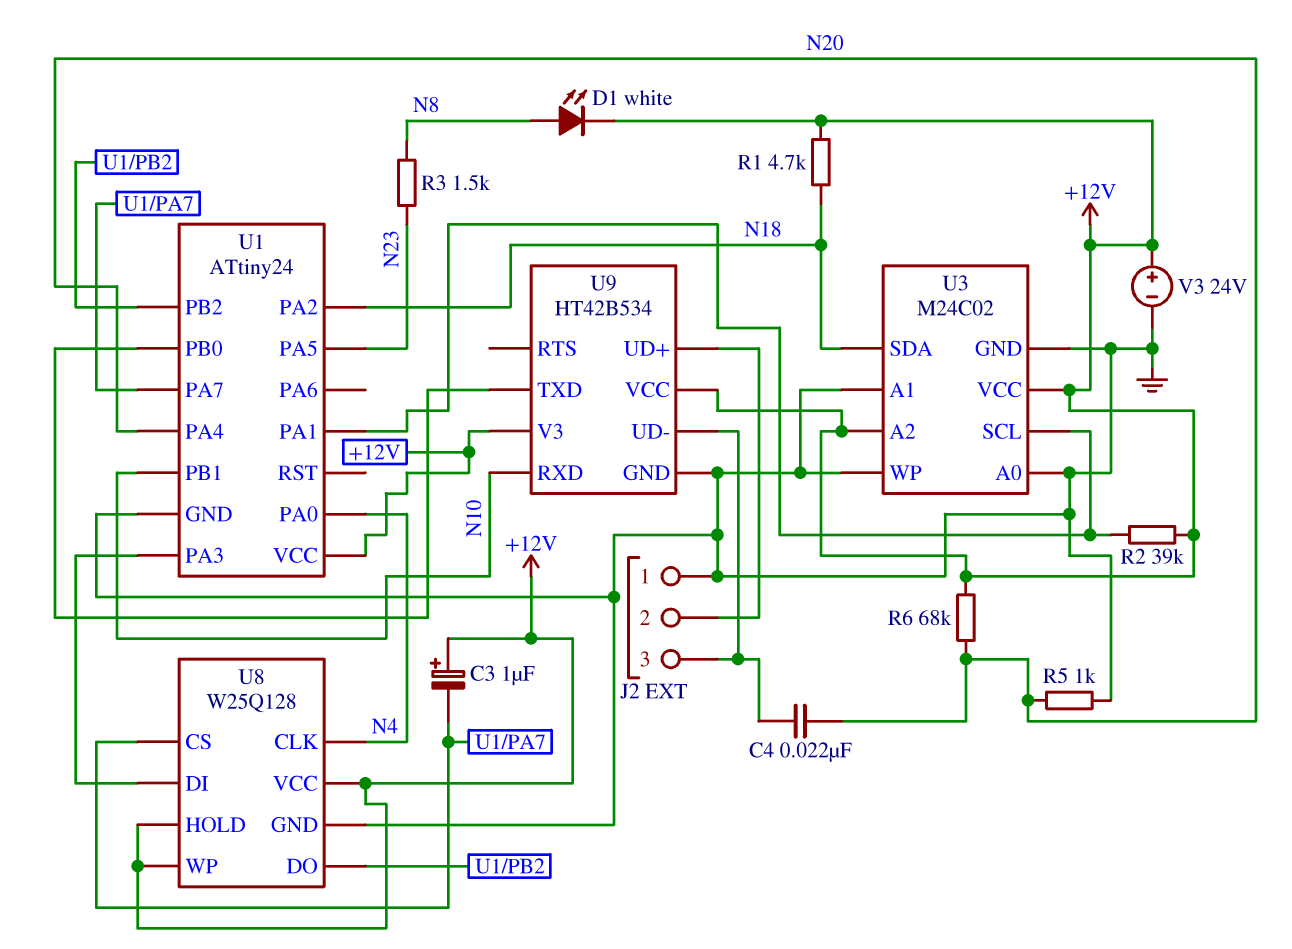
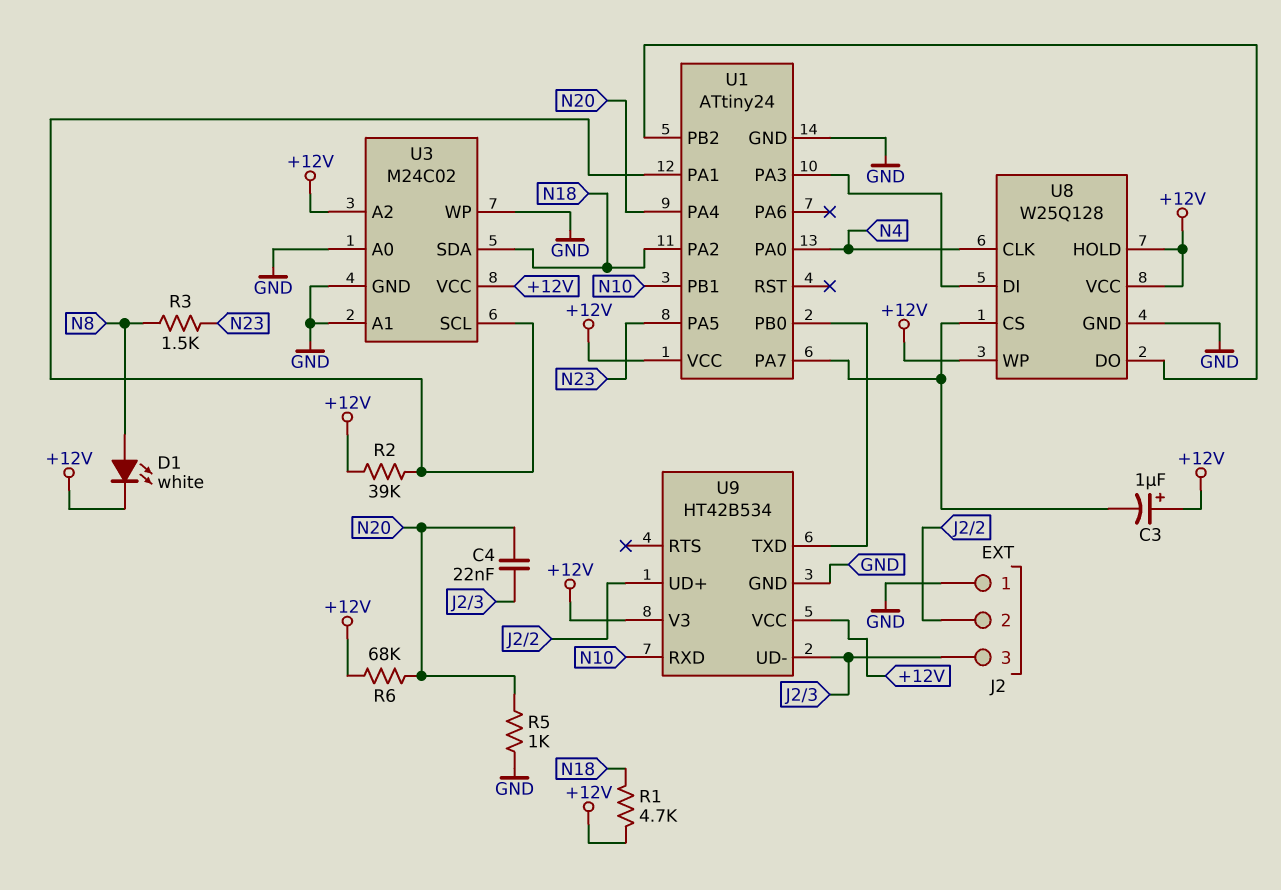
V3: 24V (plus +12V, minus GND) -> none

